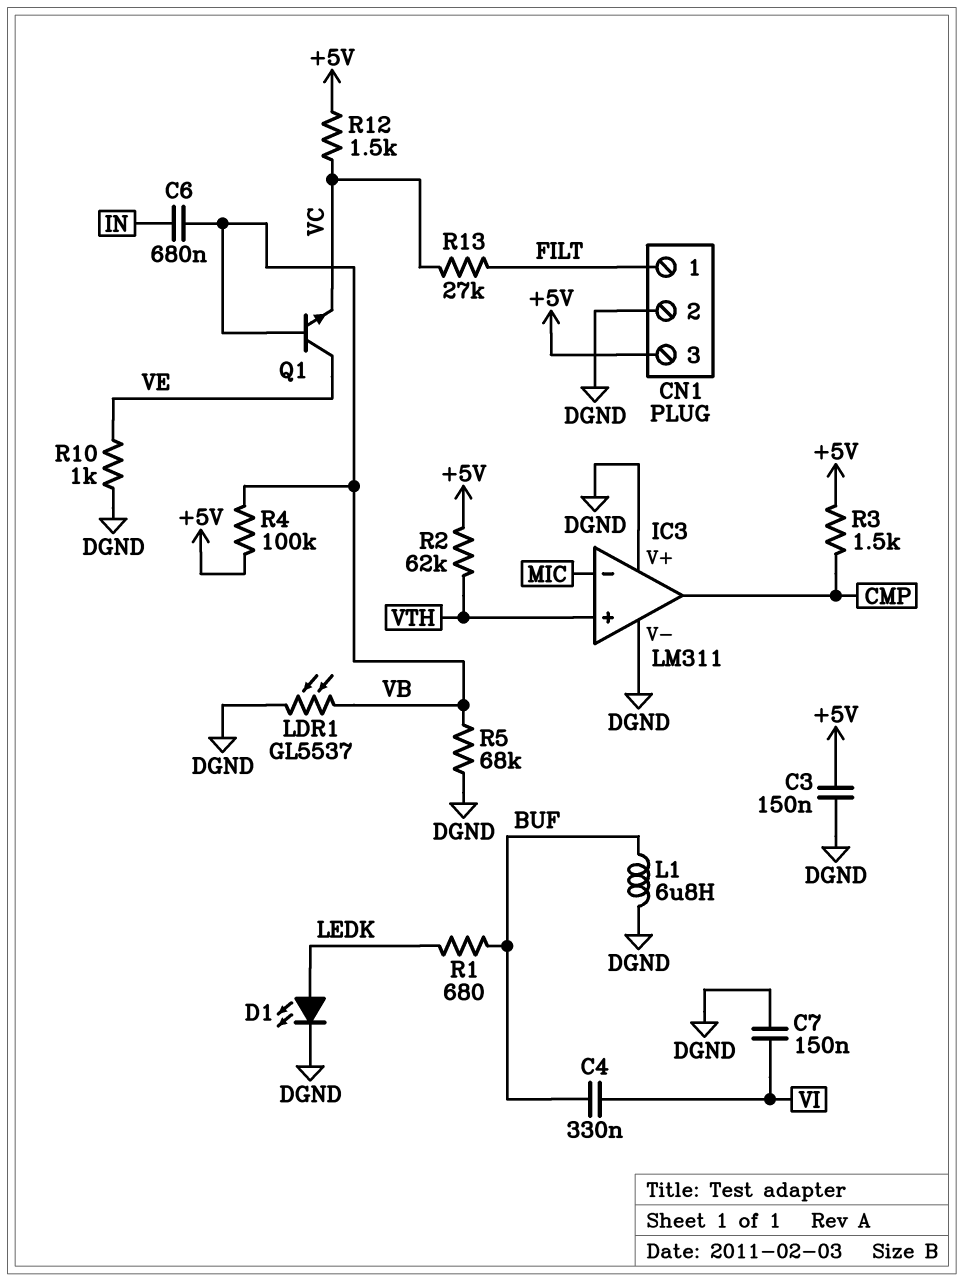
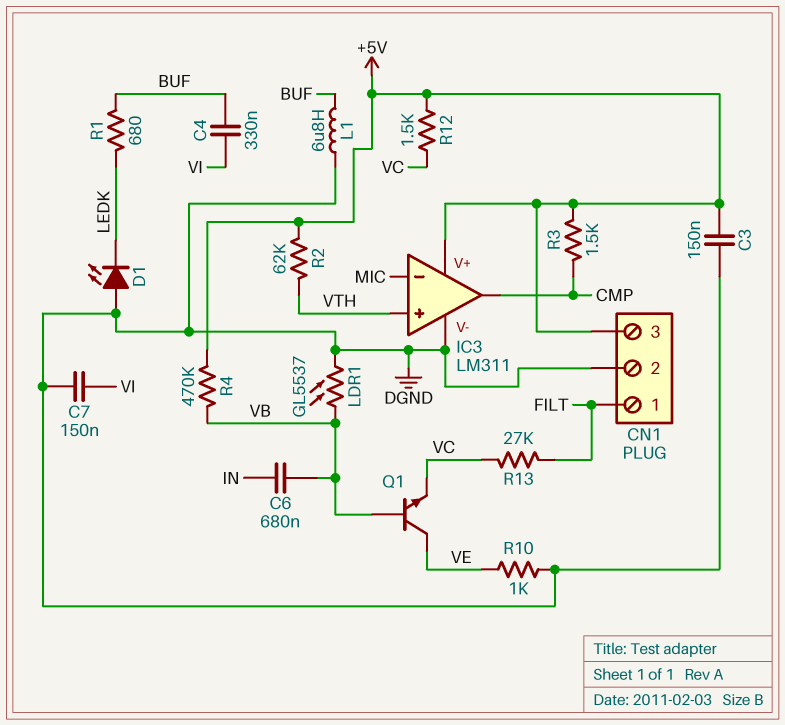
D1: LED (A LEDK, K DGND) -> LED (A DGND, K LEDK)
IC3 pin V+: DGND -> +5V
R4: 100k (+5V, VB) -> 470k (+5V, VB)
R5: 68k (DGND, VB) -> none

